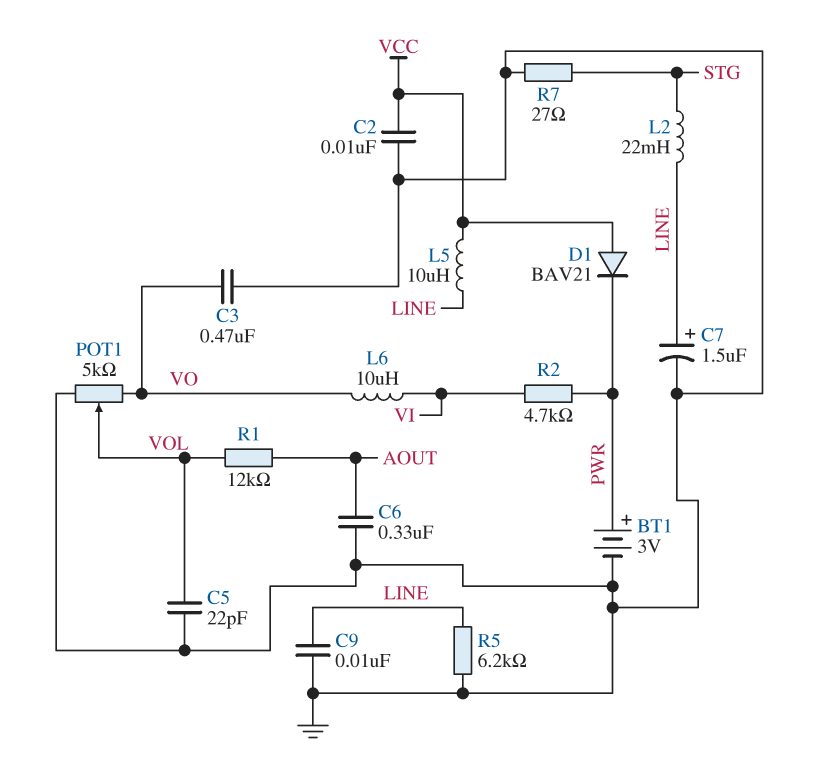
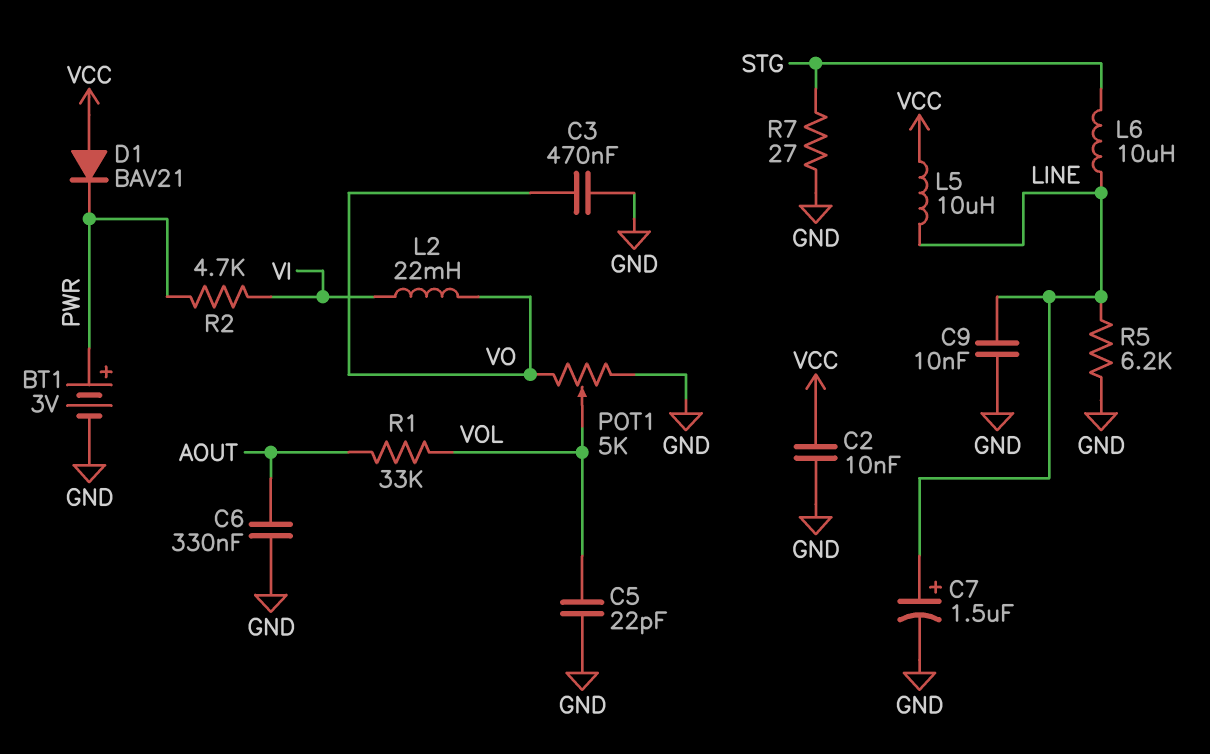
L2: 22mH (LINE, STG) -> 22mH (VI, VO)
L6: 10uH (VI, VO) -> 10uH (LINE, STG)
R1: 12k (AOUT, VOL) -> 33k (AOUT, VOL)

